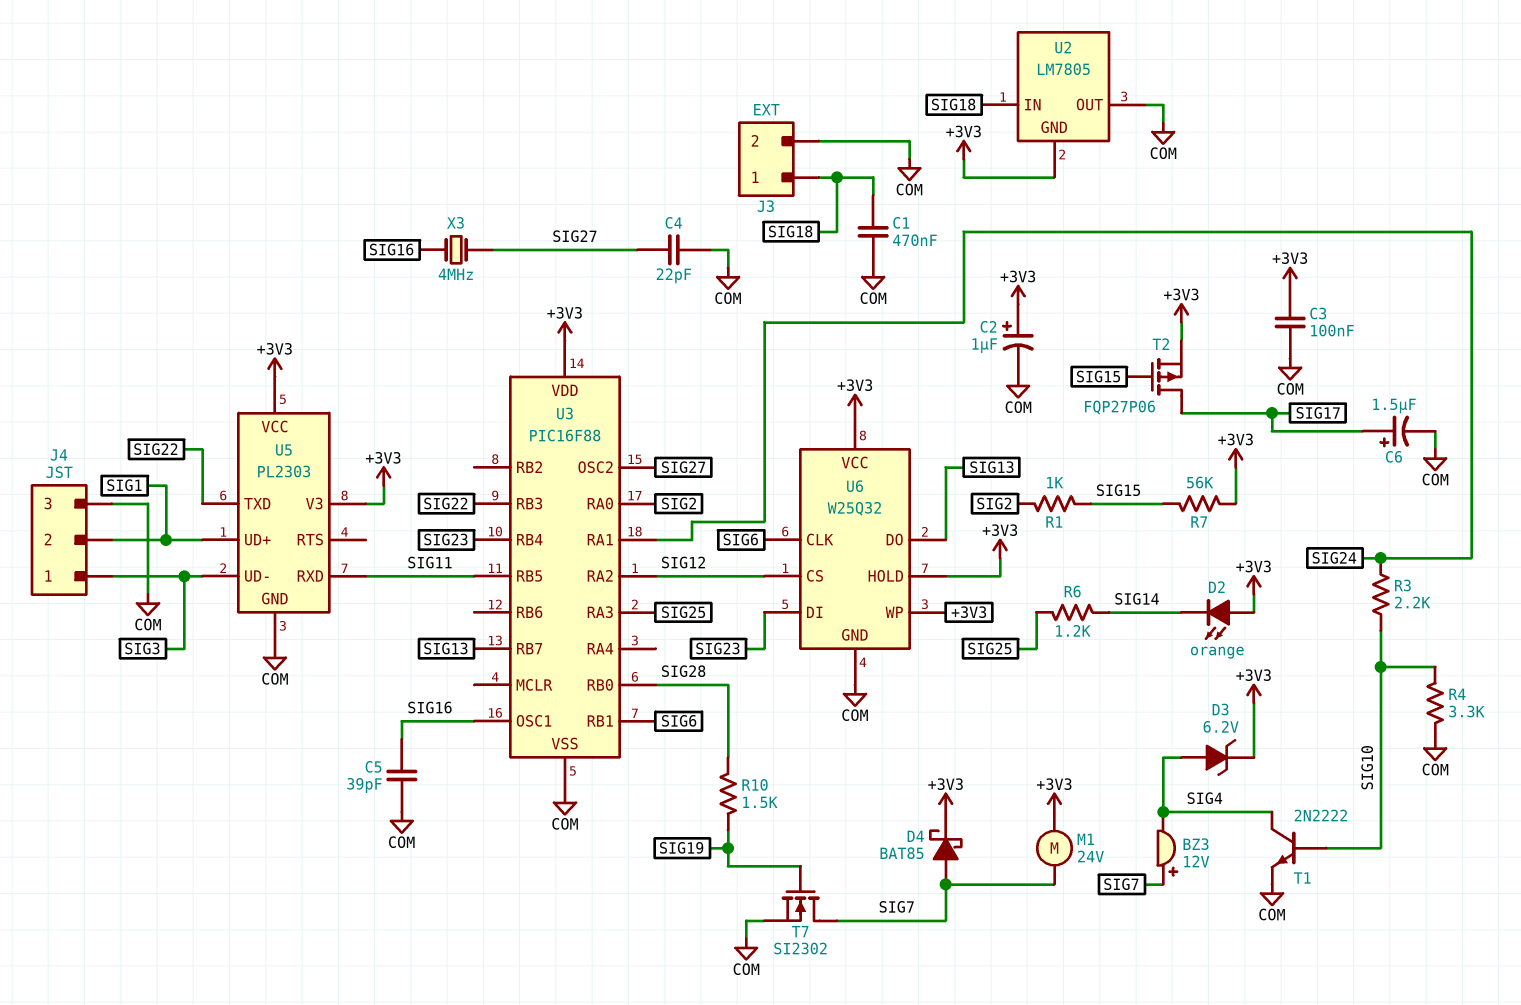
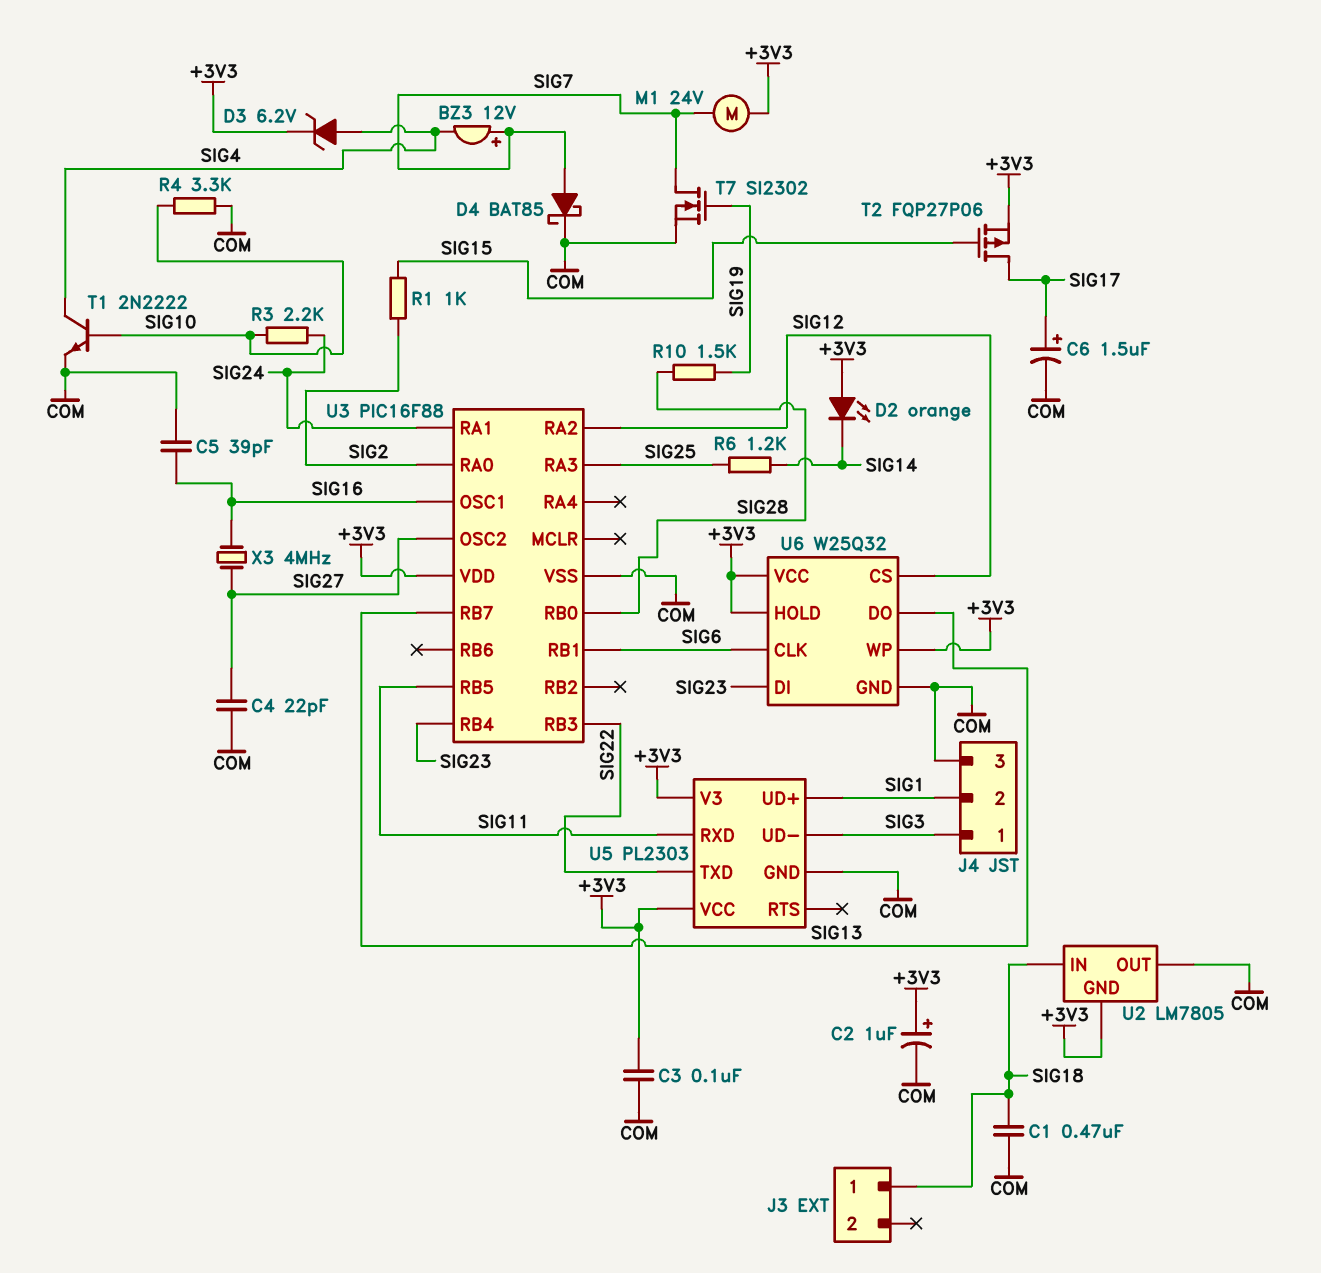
D4: schottky BAT85 (A SIG7, K +3V3) -> schottky BAT85 (A SIG7, K COM)
J3 pin 2: COM -> none
R7: 56k (+3V3, SIG15) -> none

